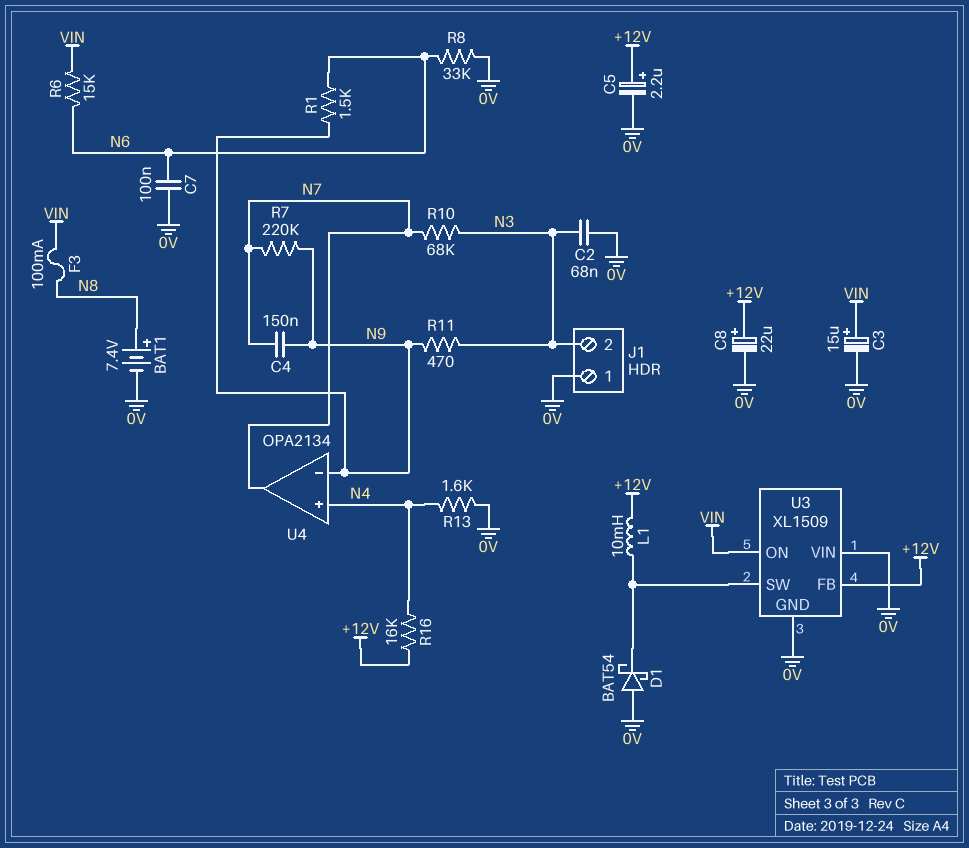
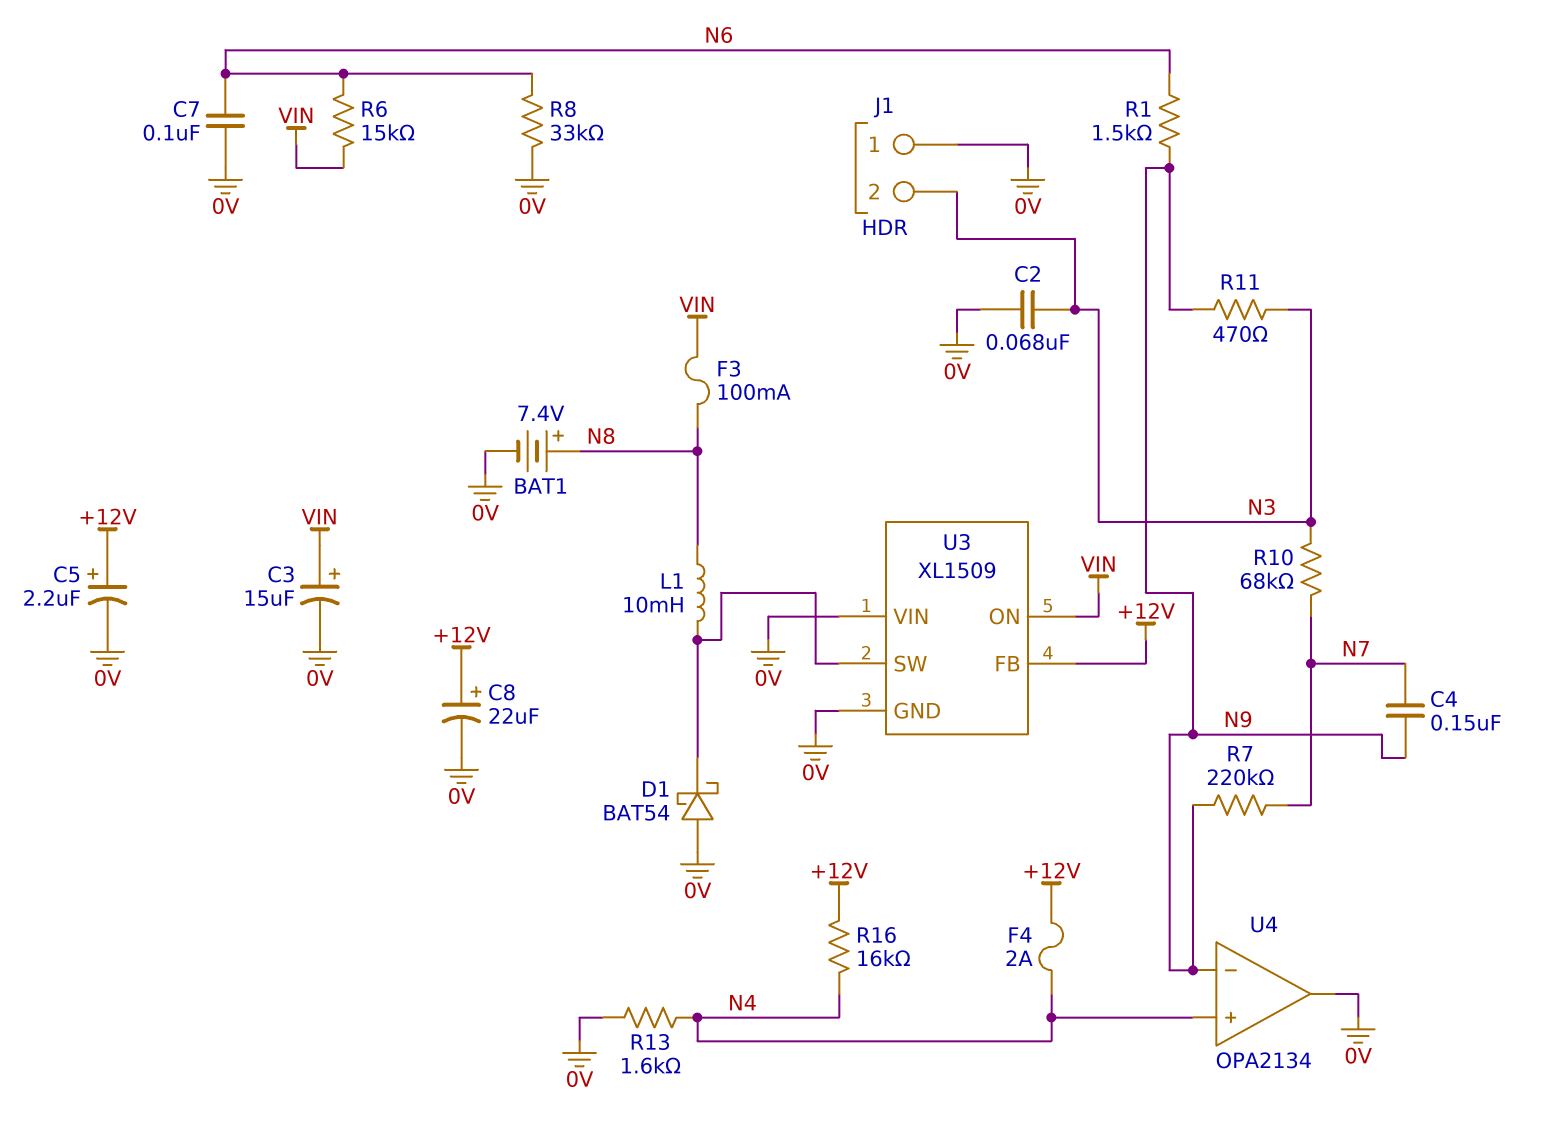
F4: none -> 2A (+12V, N4)
L1: 10mH (+12V, U3/SW) -> 10mH (N8, U3/SW)
U4 pin out: N7 -> 0V

